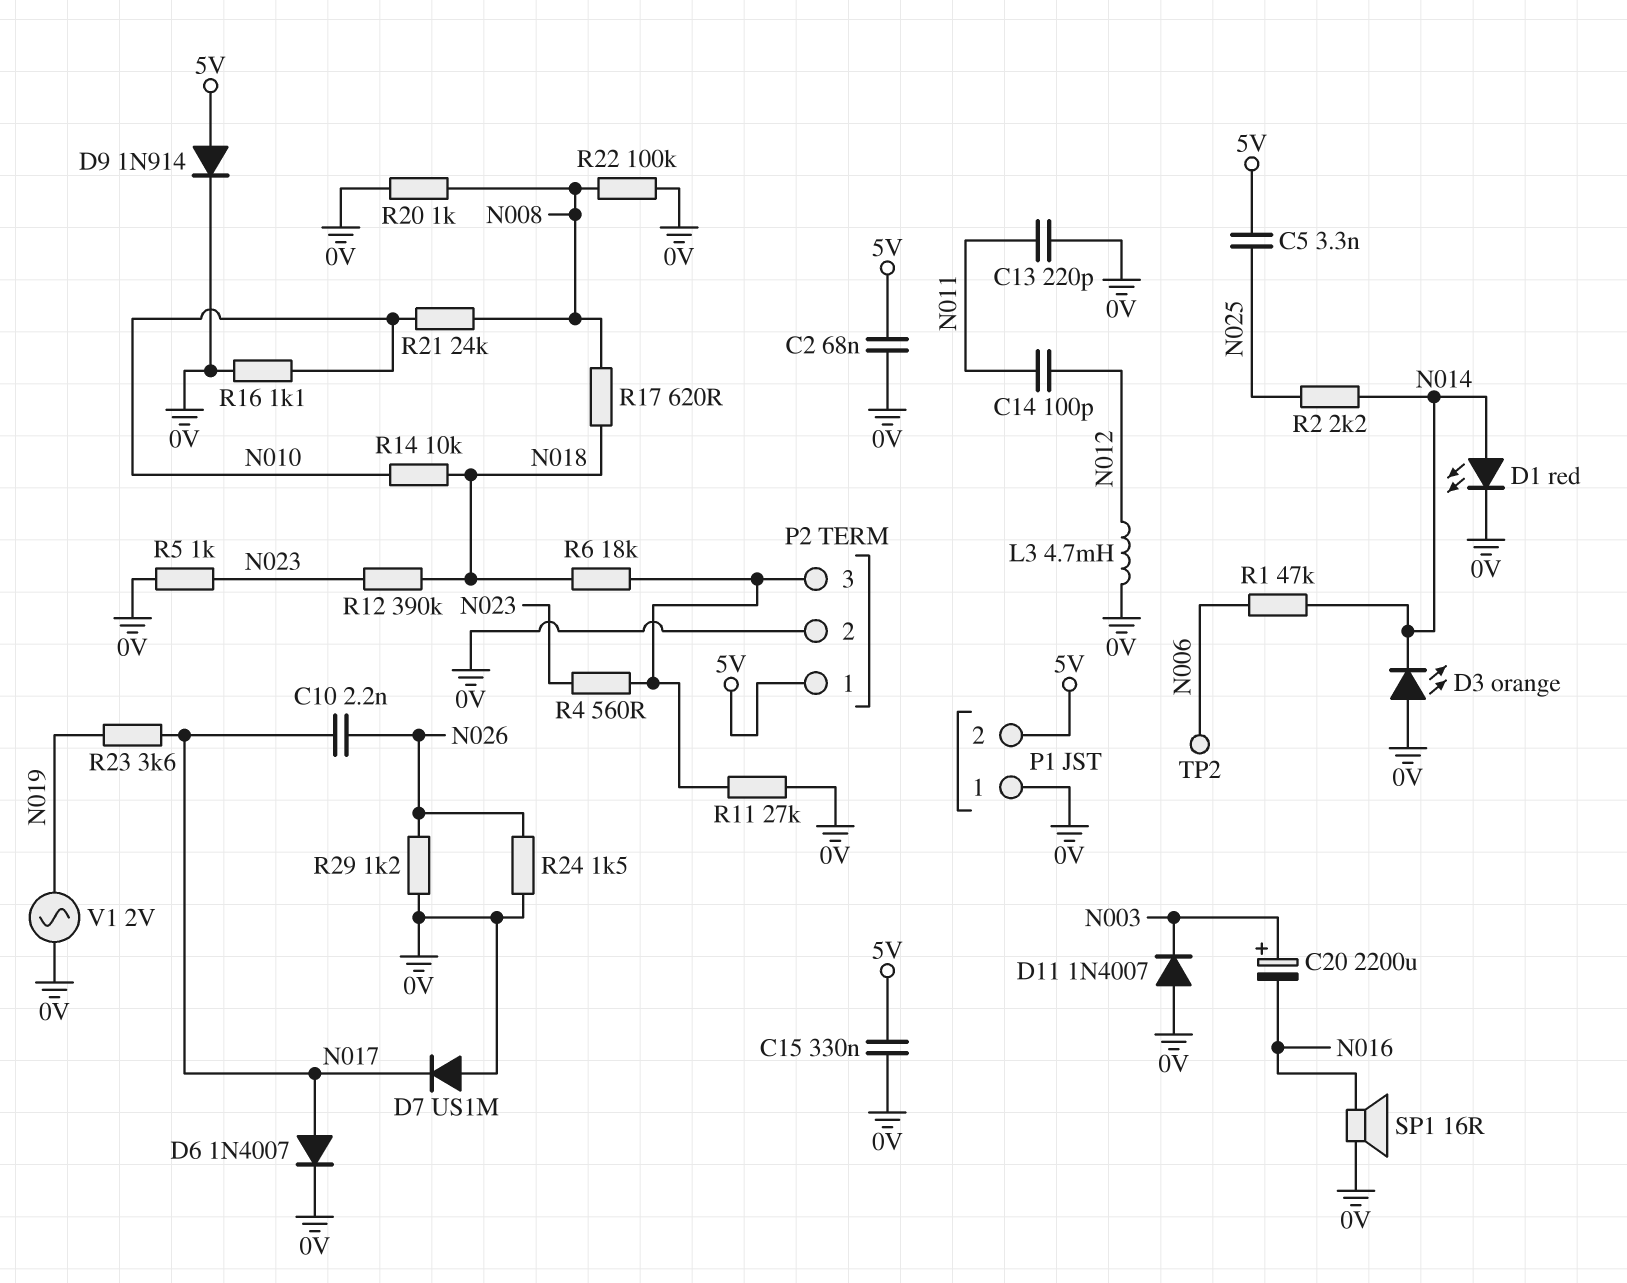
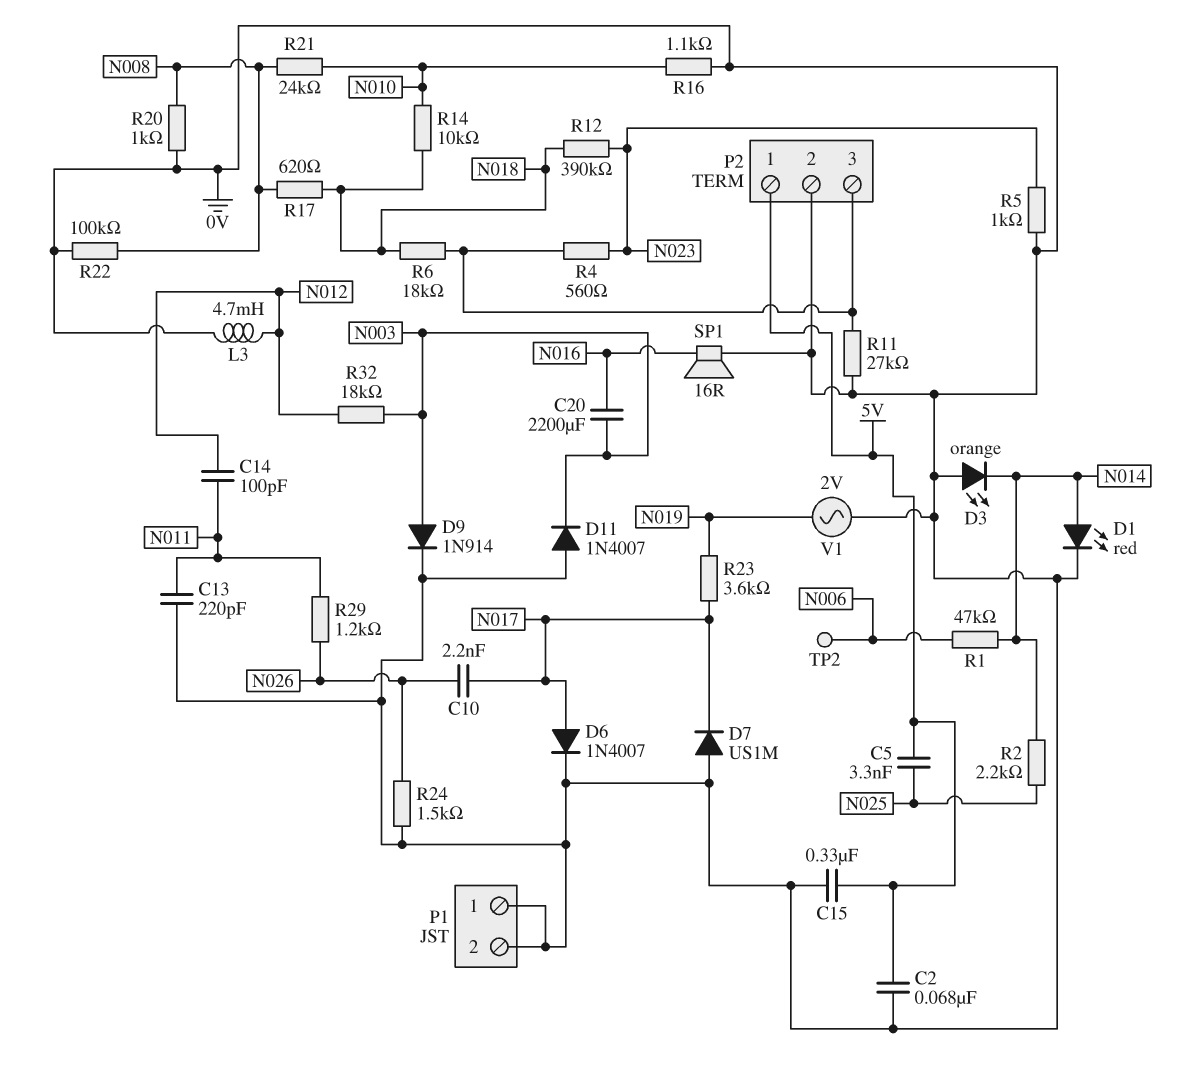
C20: 2200uF (plus N003, minus N016) -> 2200uF (N003, N016)
D9: diode 1N914 (A 5V, K 0V) -> diode 1N914 (A N003, K 0V)
P1 pin 2: 5V -> 0V
R29: 1.2k (0V, N026) -> 1.2k (N011, N026)
R32: none -> 18k (N003, N012)

